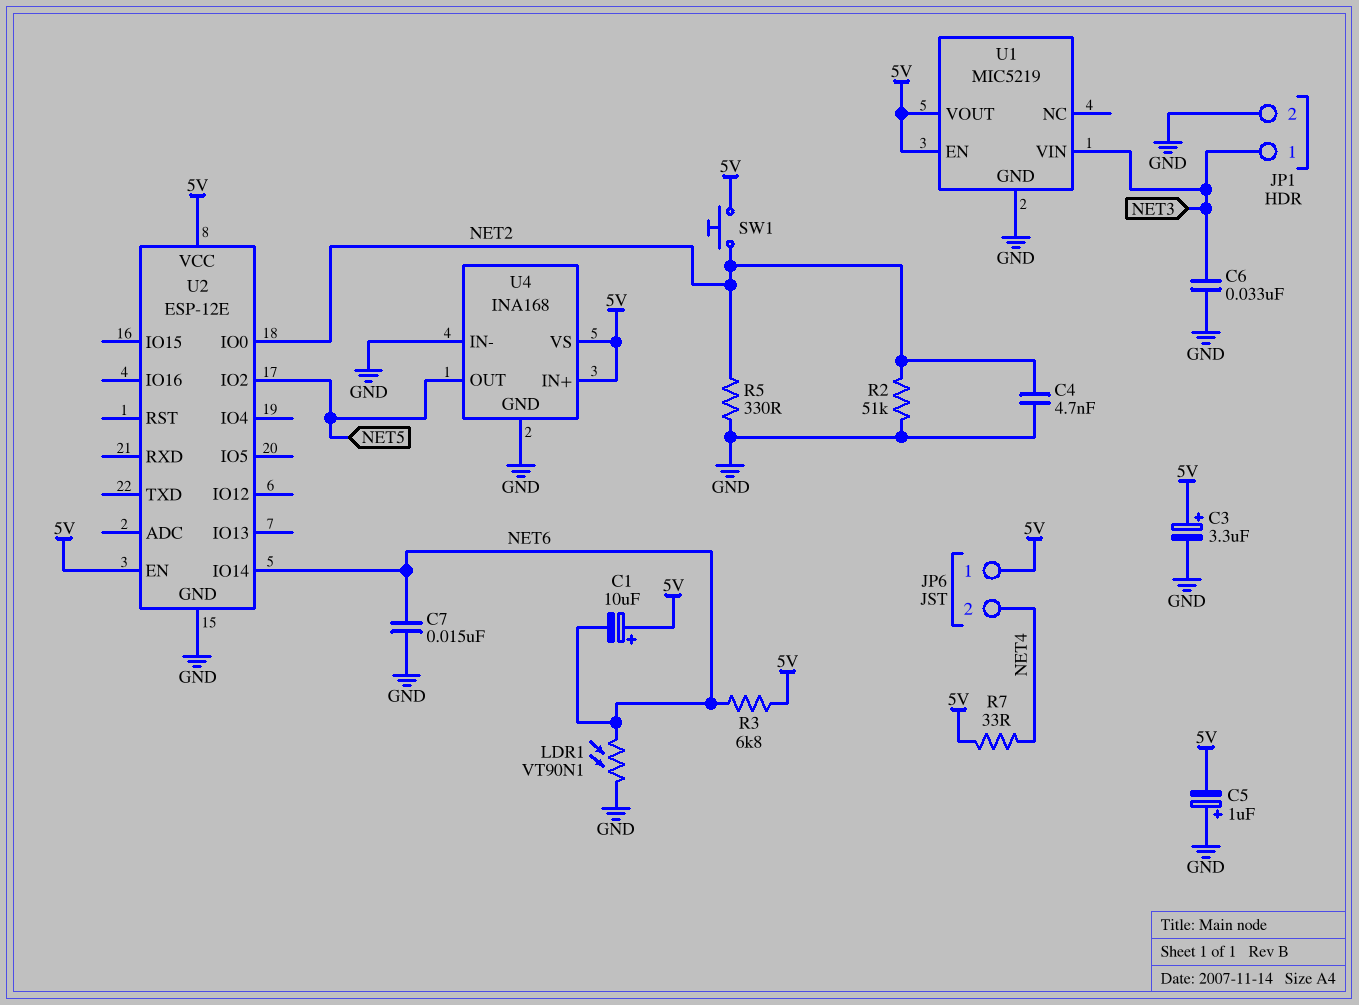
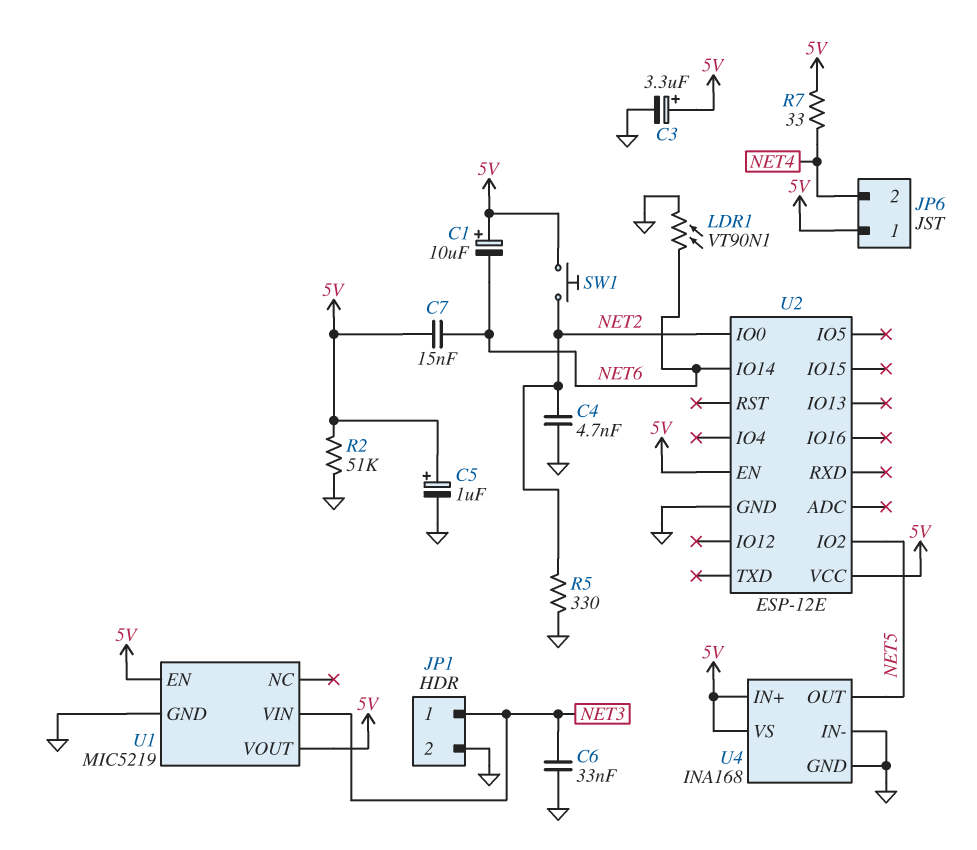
C5: 1uF (plus GND, minus 5V) -> 1uF (plus 5V, minus GND)
C7: 15nF (GND, NET6) -> 15nF (5V, NET6)
R2: 51k (GND, NET2) -> 51k (5V, GND)
R3: 6.8k (5V, NET6) -> none

